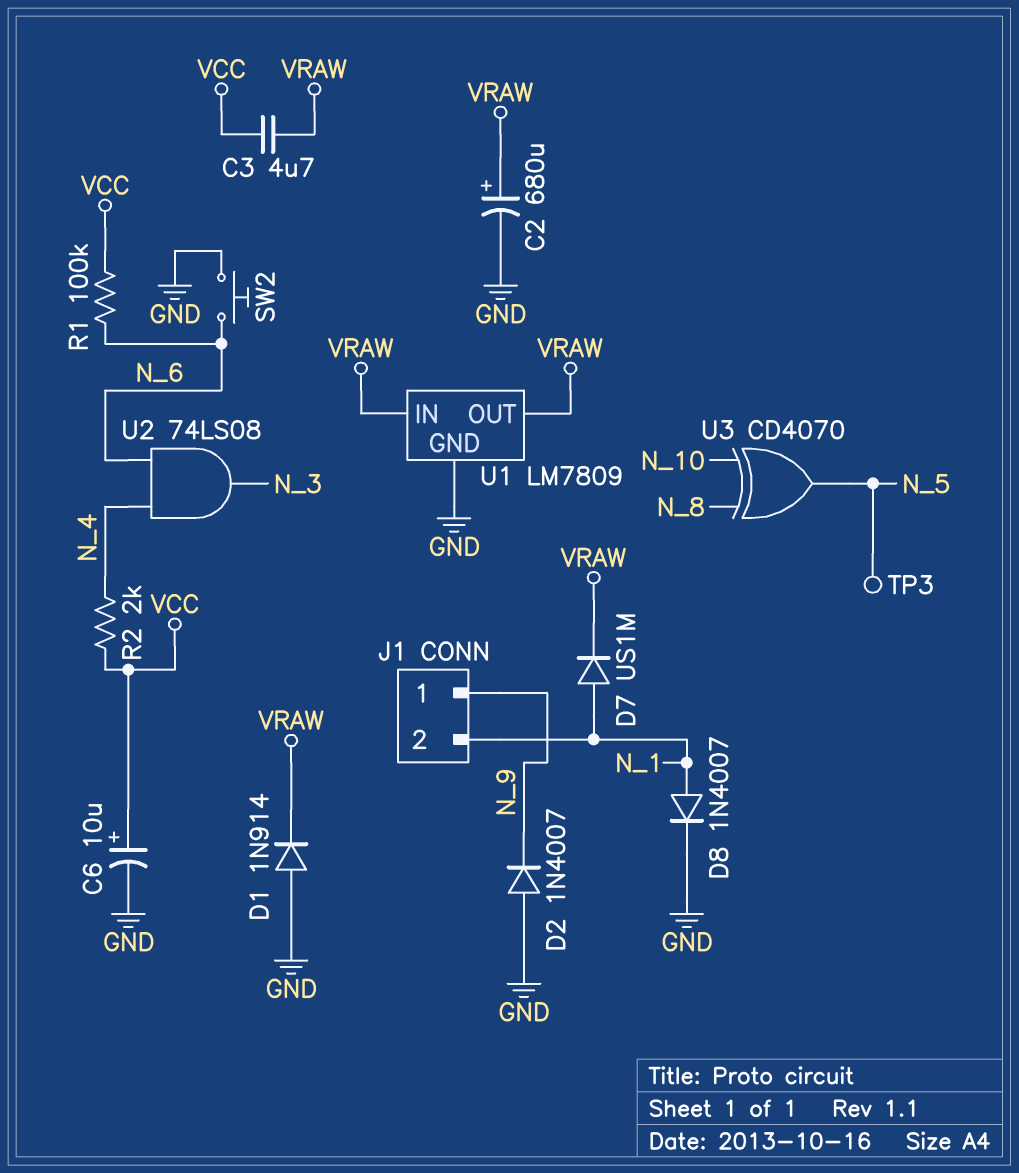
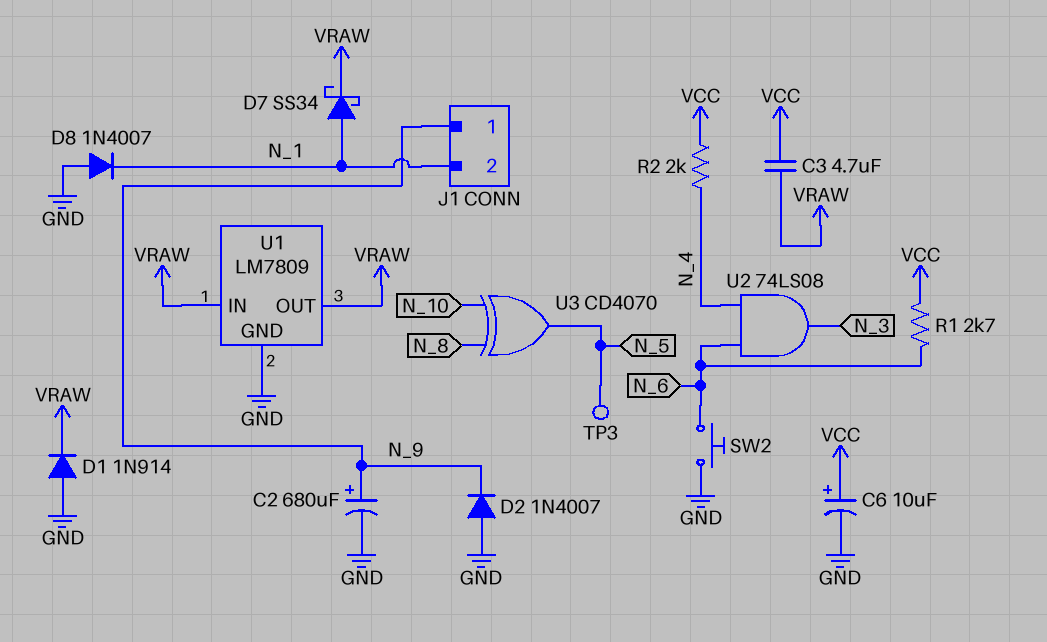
C2: 680uF (plus VRAW, minus GND) -> 680uF (plus N_9, minus GND)
D7: diode US1M (A N_1, K VRAW) -> schottky SS34 (A N_1, K VRAW)
D8: diode 1N4007 (A N_1, K GND) -> diode 1N4007 (A GND, K N_1)
R1: 100k (N_6, VCC) -> 2.7k (N_6, VCC)

